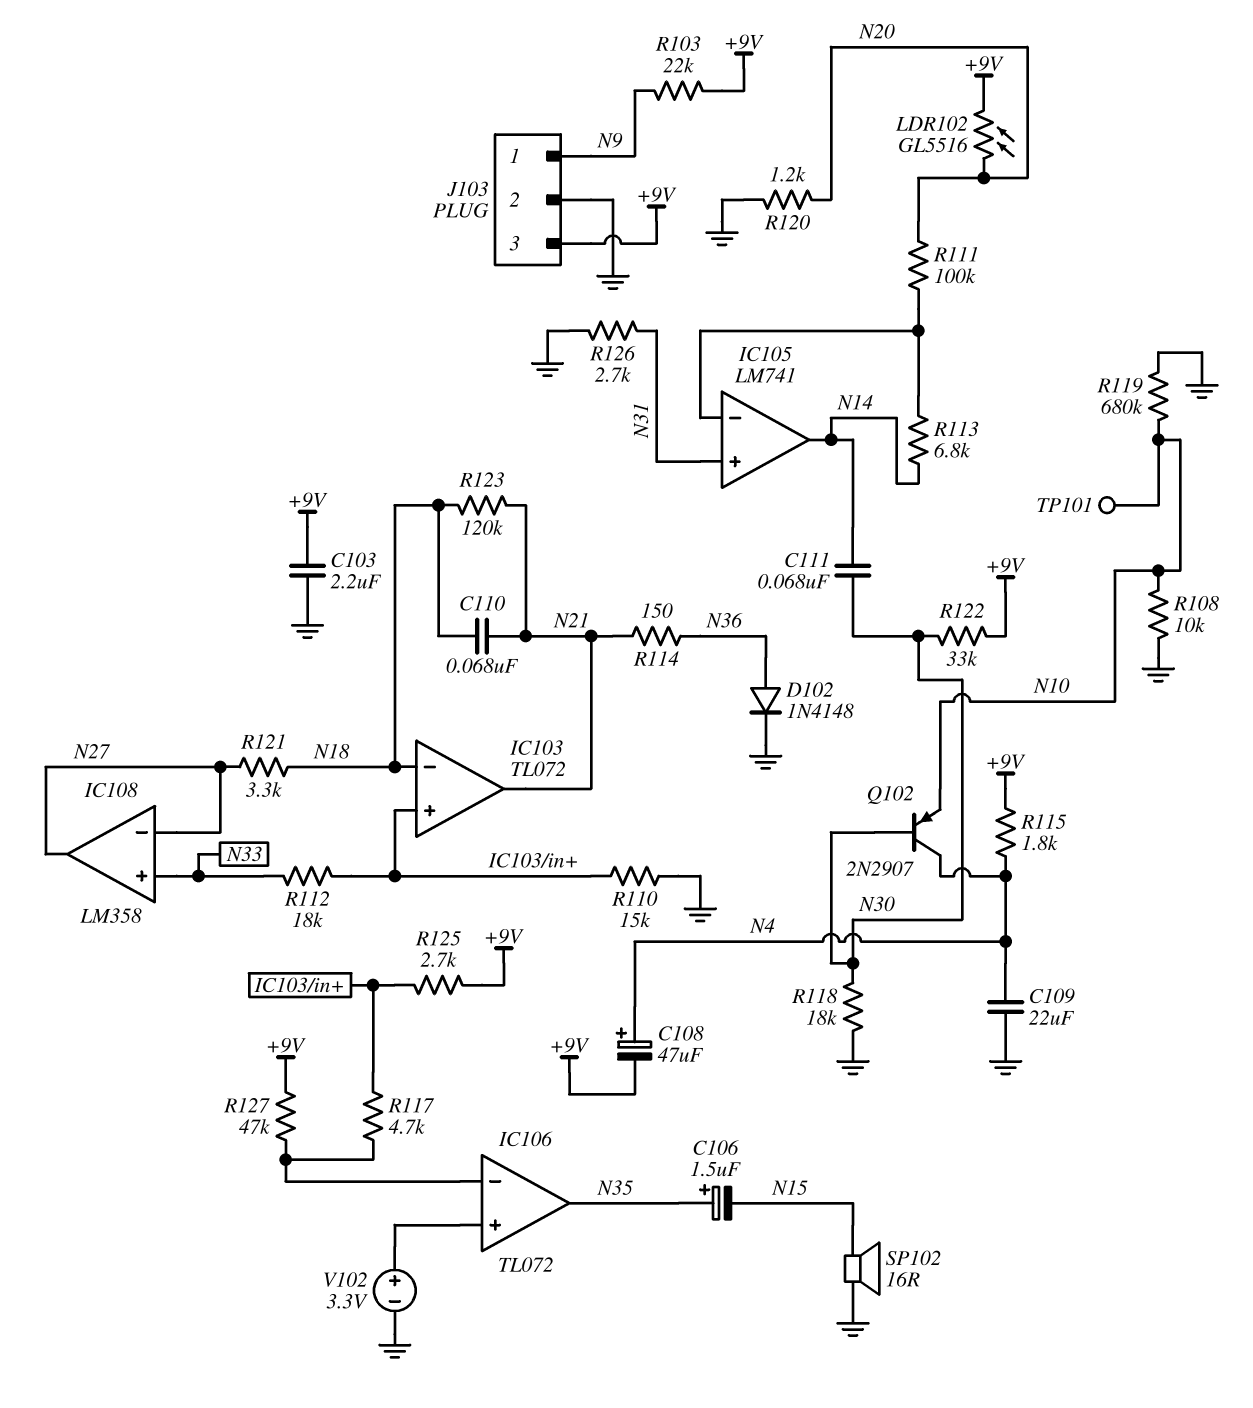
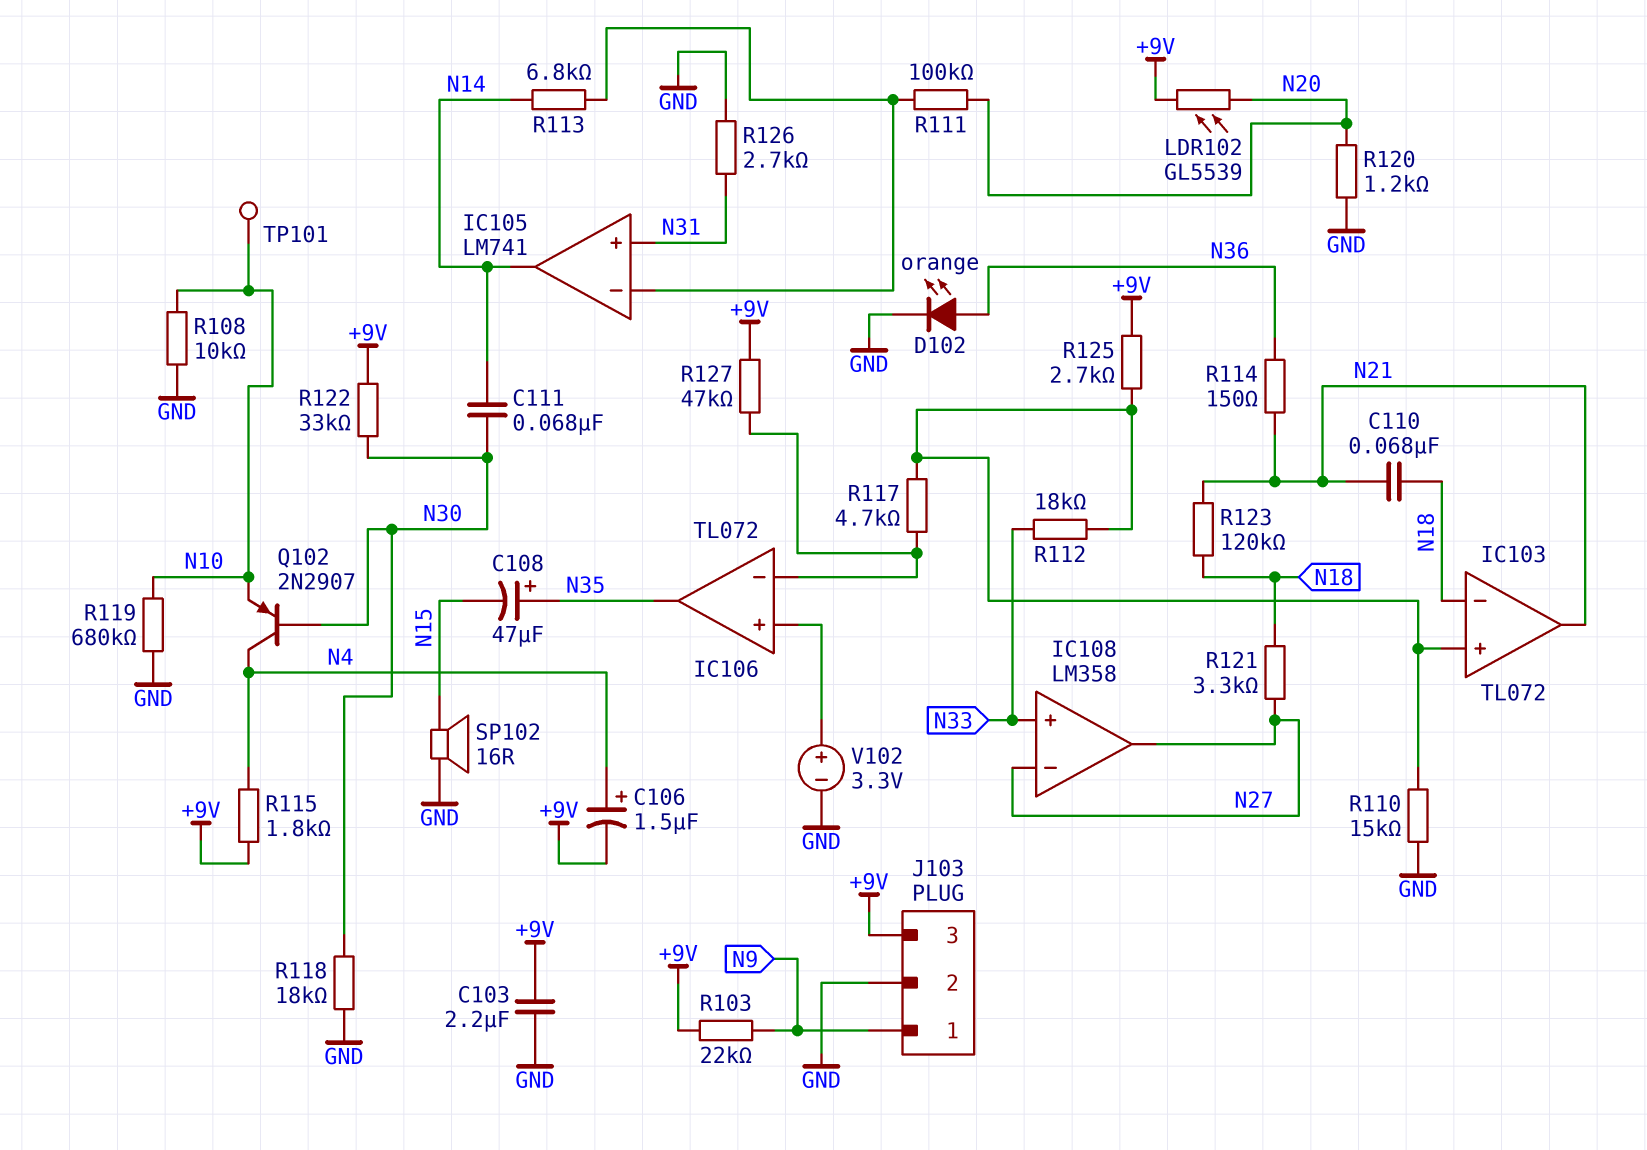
C106: 1.5uF (plus N35, minus N15) -> 1.5uF (plus N4, minus +9V)
C108: 47uF (plus N4, minus +9V) -> 47uF (plus N35, minus N15)
C109: 22uF (GND, N4) -> none
D102: diode 1N4148 (A N36, K GND) -> LED orange (A N36, K GND)
LDR102: GL5516 (+9V, N20) -> GL5539 (+9V, N20)

